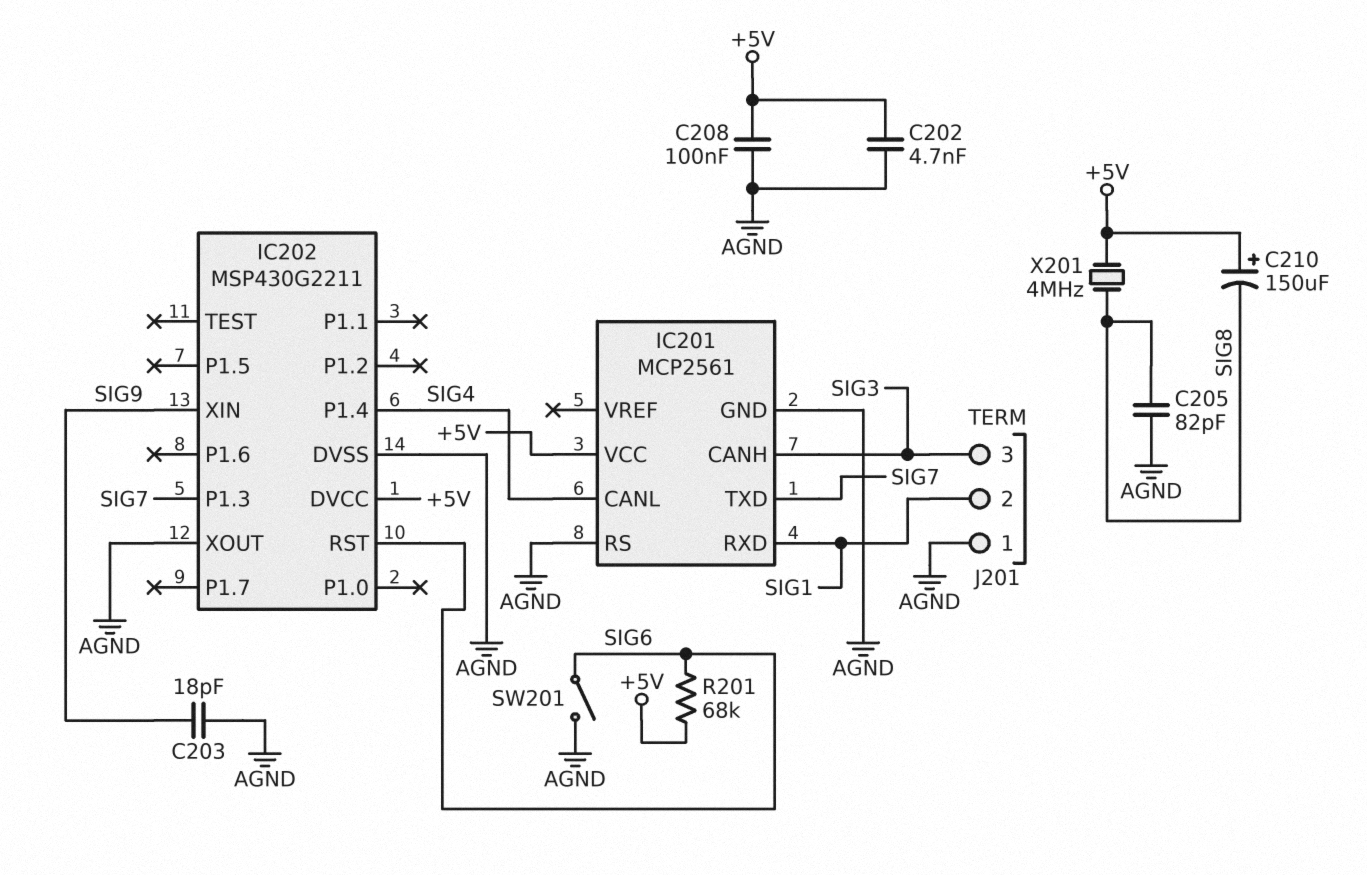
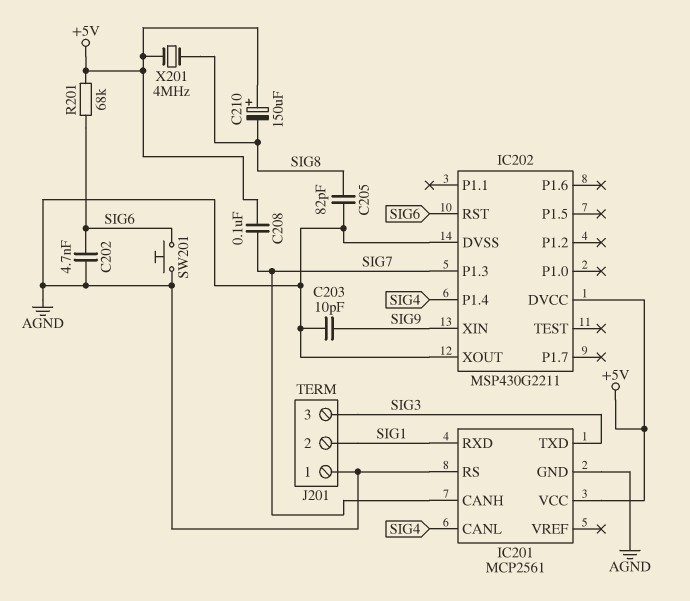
C202: 4.7nF (+5V, AGND) -> 4.7nF (AGND, SIG6)
C203: 18pF (AGND, SIG9) -> 10pF (AGND, SIG9)
C208: 100nF (+5V, AGND) -> 100nF (+5V, SIG7)
IC201 pin CANH: SIG3 -> SIG7
IC201 pin TXD: SIG7 -> SIG3
SW201: switch (AGND, SIG6) -> button (AGND, SIG6)

